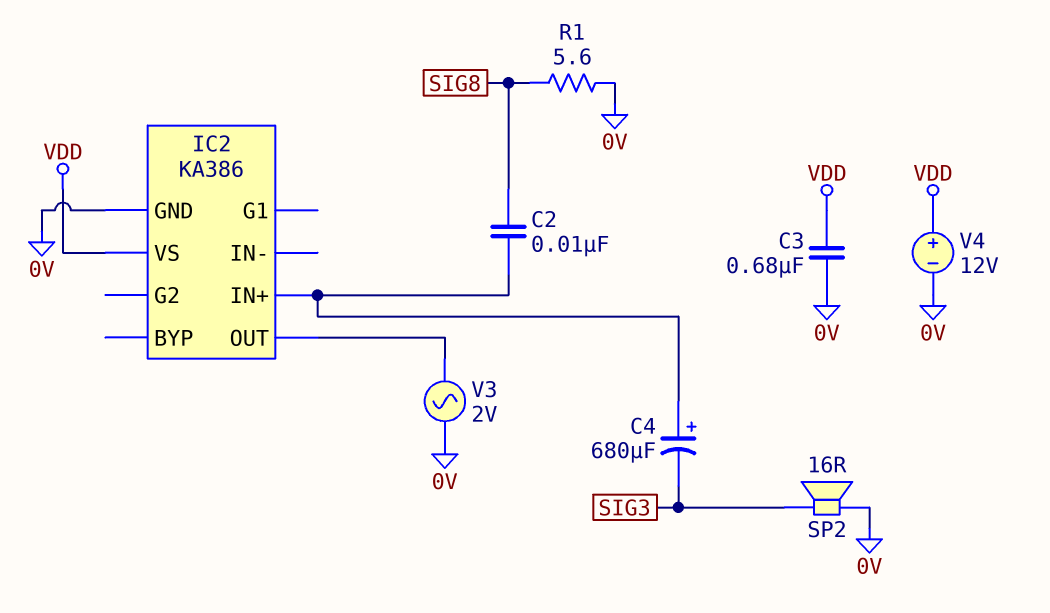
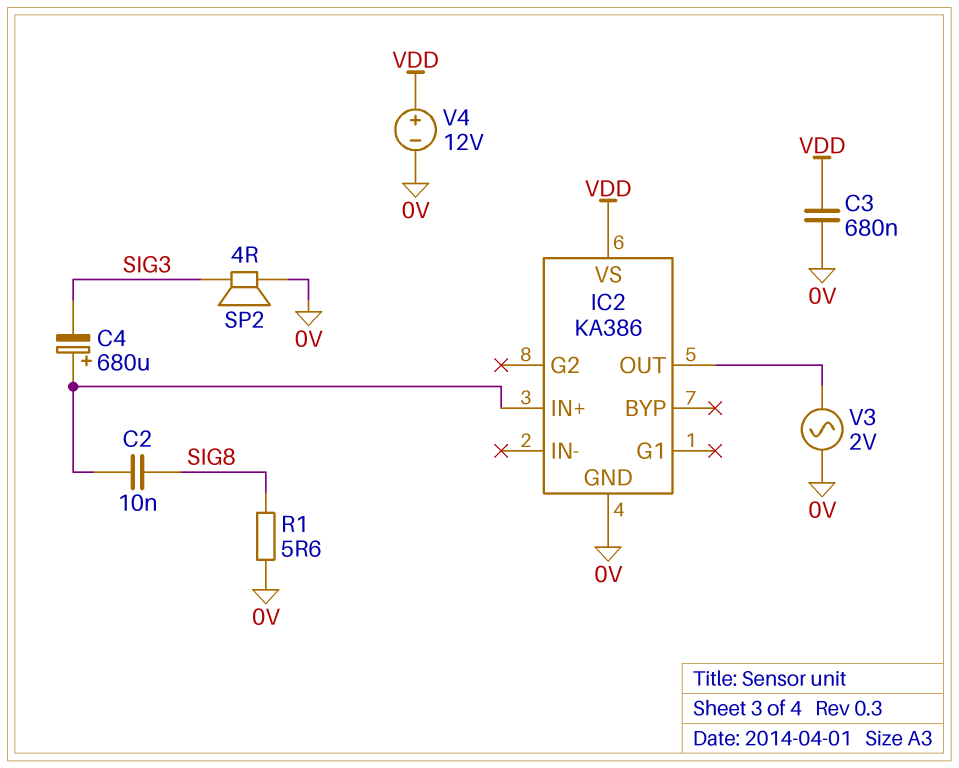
SP2: speaker 16R (0V, SIG3) -> speaker 4R (0V, SIG3)

